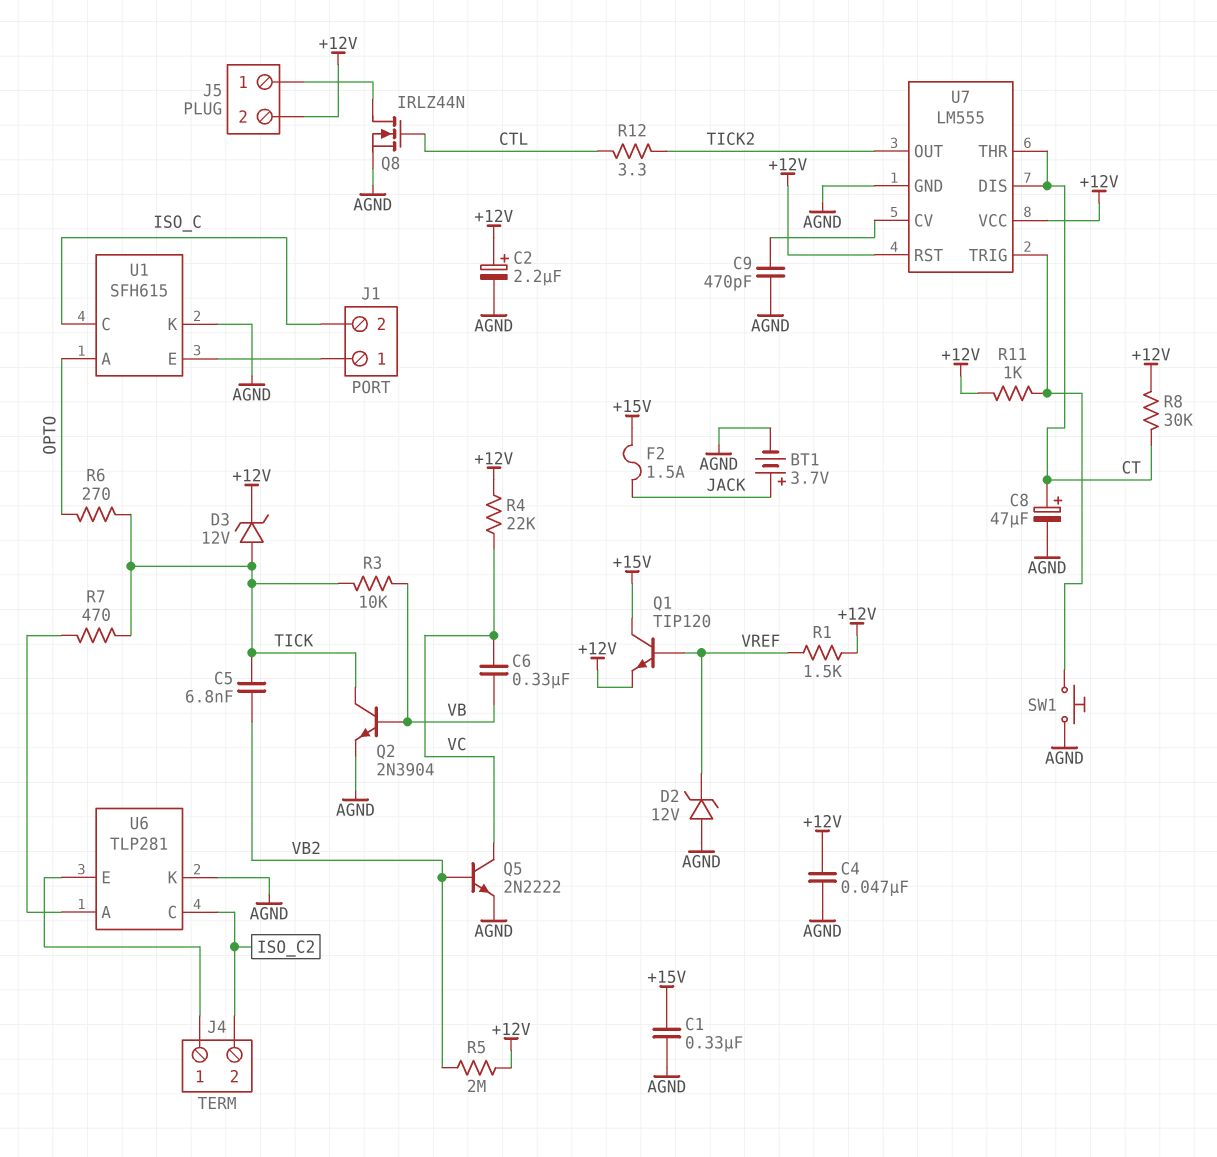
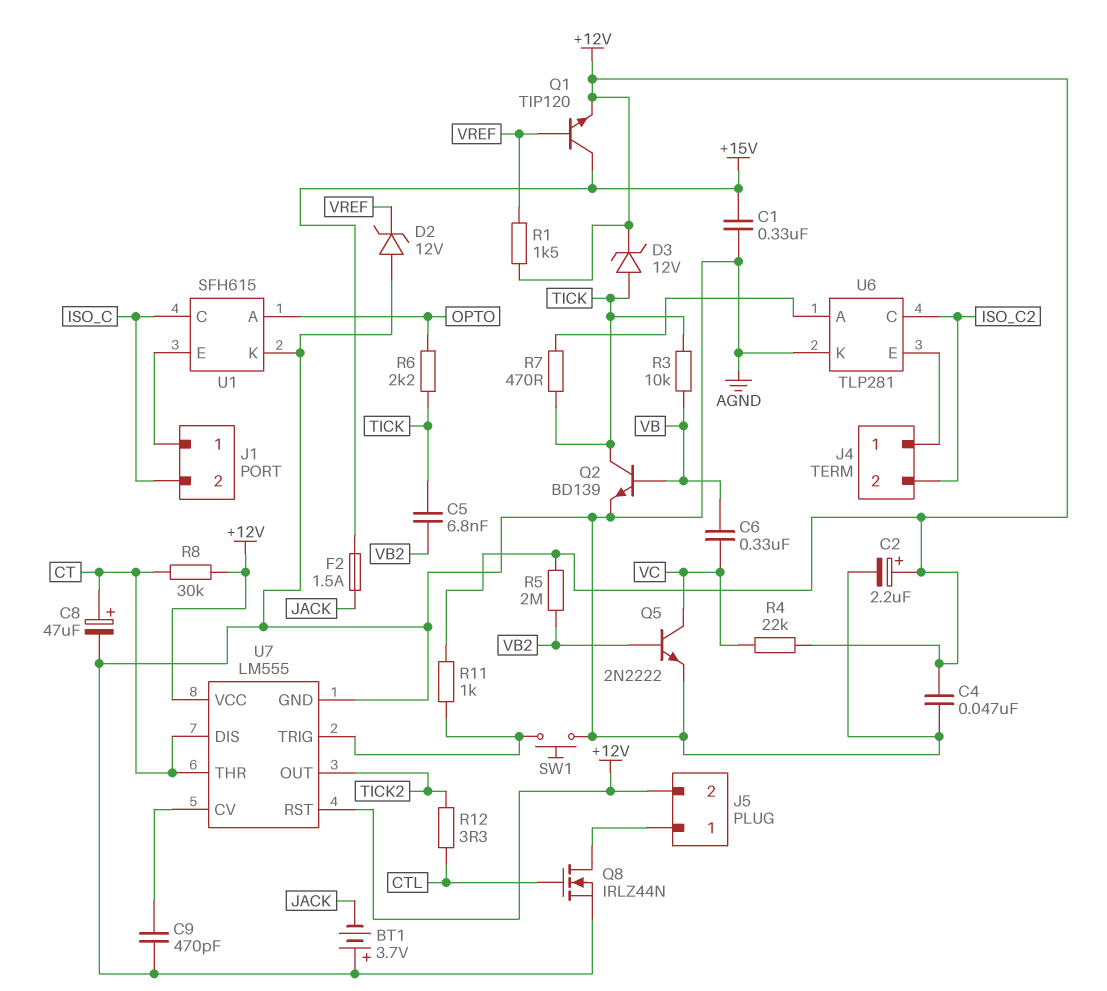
BT1: 3.7V (plus JACK, minus AGND) -> 3.7V (plus AGND, minus JACK)
Q2: NPN 2N3904 (B VB, C TICK, E AGND) -> NPN BD139 (B VB, C TICK, E AGND)
R6: 270 (OPTO, TICK) -> 2.2k (OPTO, TICK)

